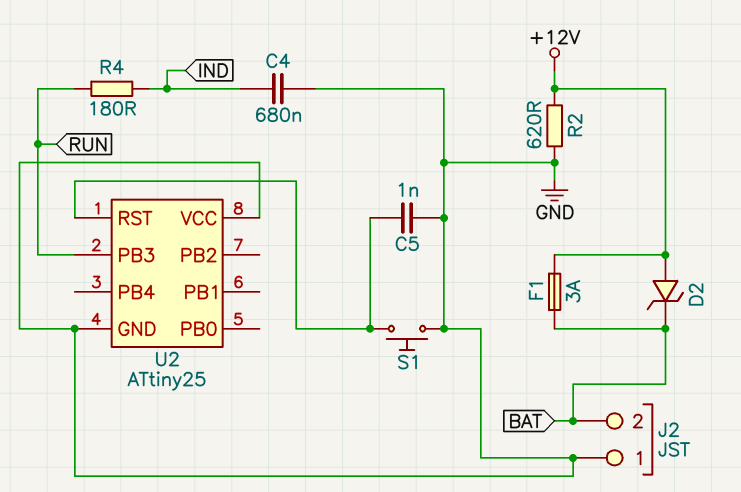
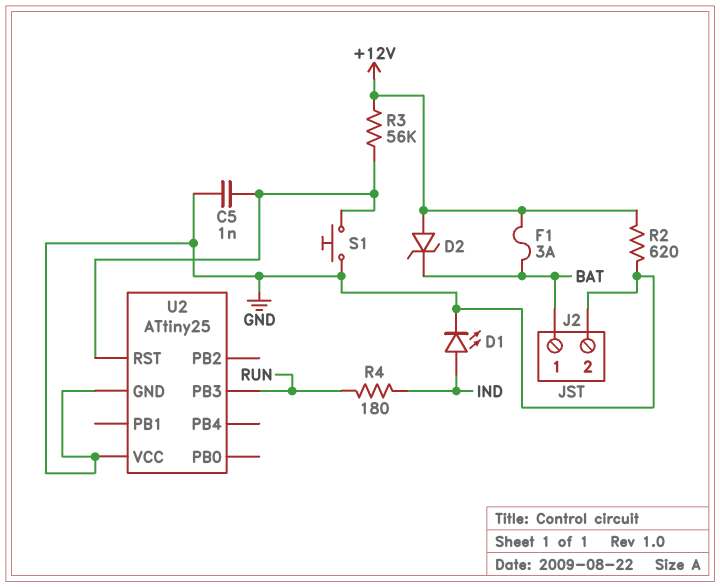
C4: 680nF (GND, IND) -> none
D1: none -> LED (A IND, K GND)
J2 pin 1: GND -> BAT
J2 pin 2: BAT -> GND
R3: none -> 56k (+12V, U2/RST)

